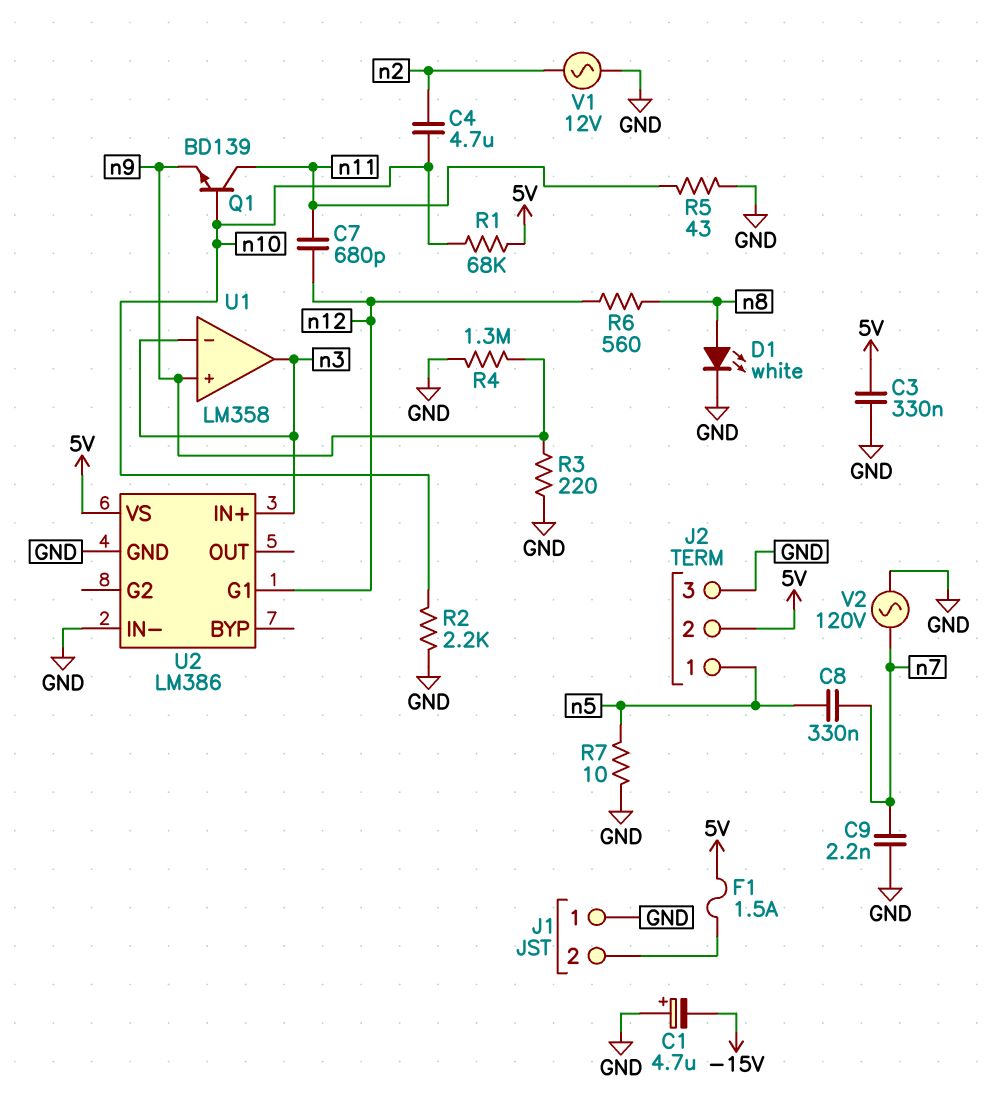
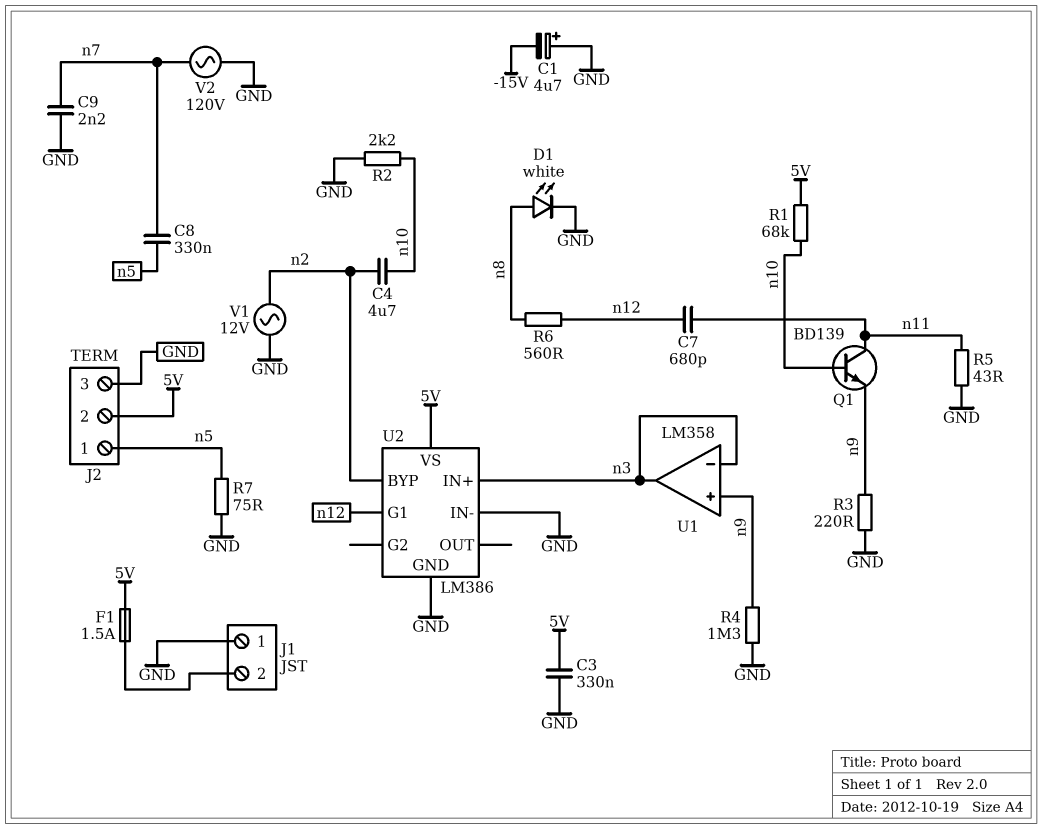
R7: 10 (GND, n5) -> 75 (GND, n5)
U2 pin BYP: none -> n2

